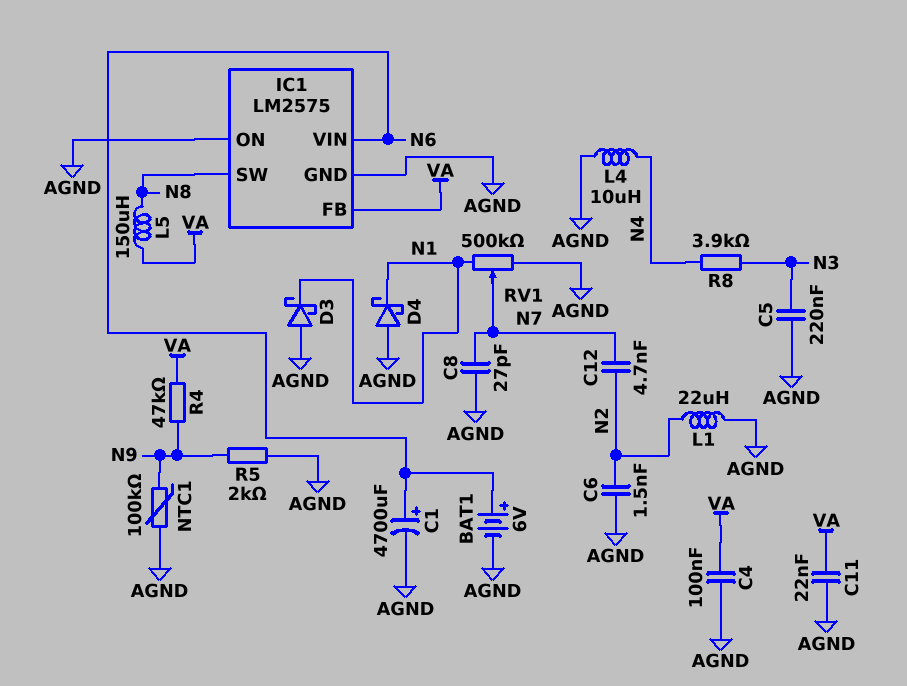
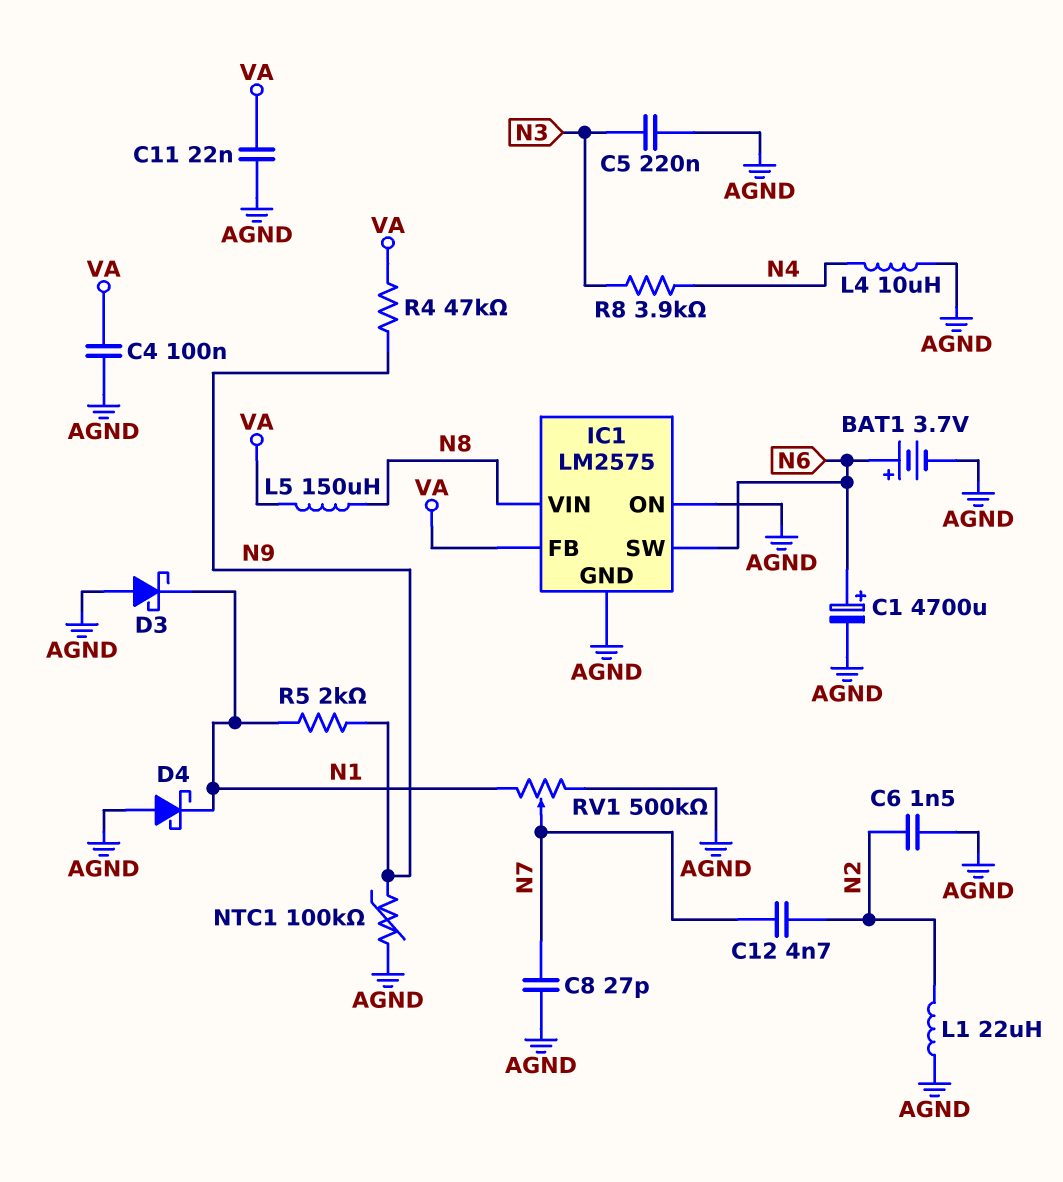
BAT1: 6V (plus N6, minus AGND) -> 3.7V (plus N6, minus AGND)
IC1 pin SW: N8 -> N6
IC1 pin VIN: N6 -> N8
R5: 2k (AGND, N9) -> 2k (N1, N9)

